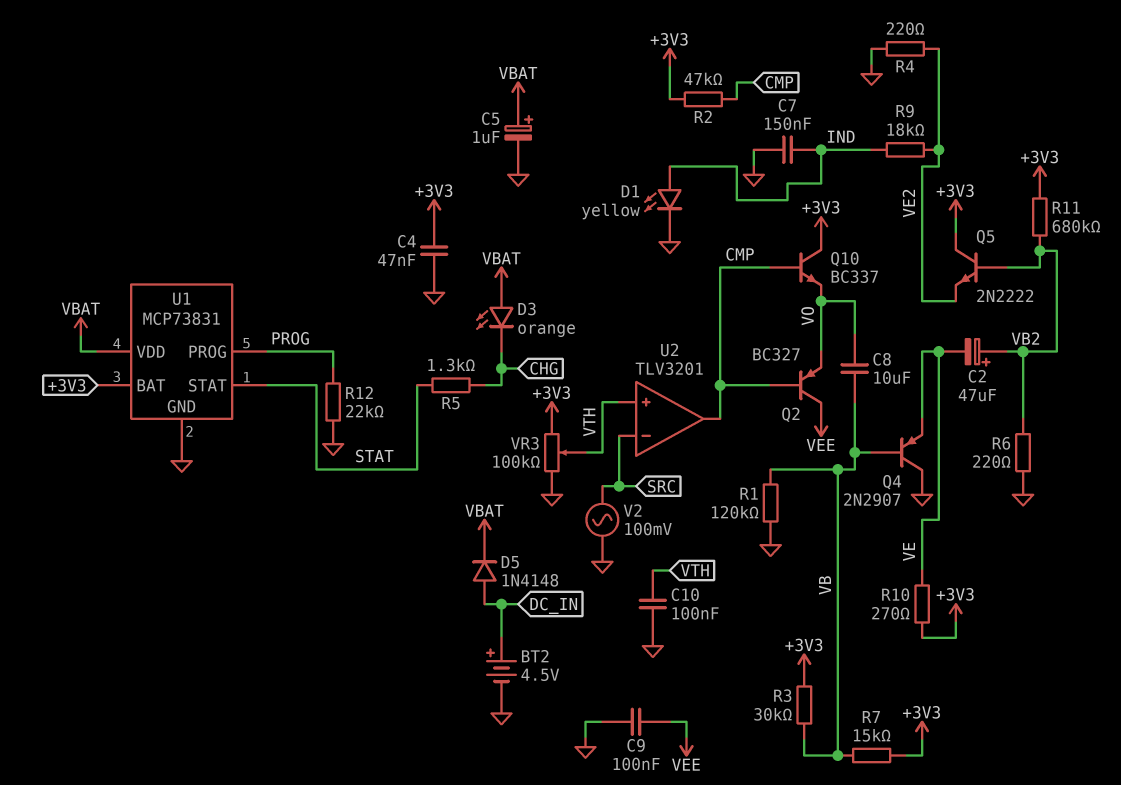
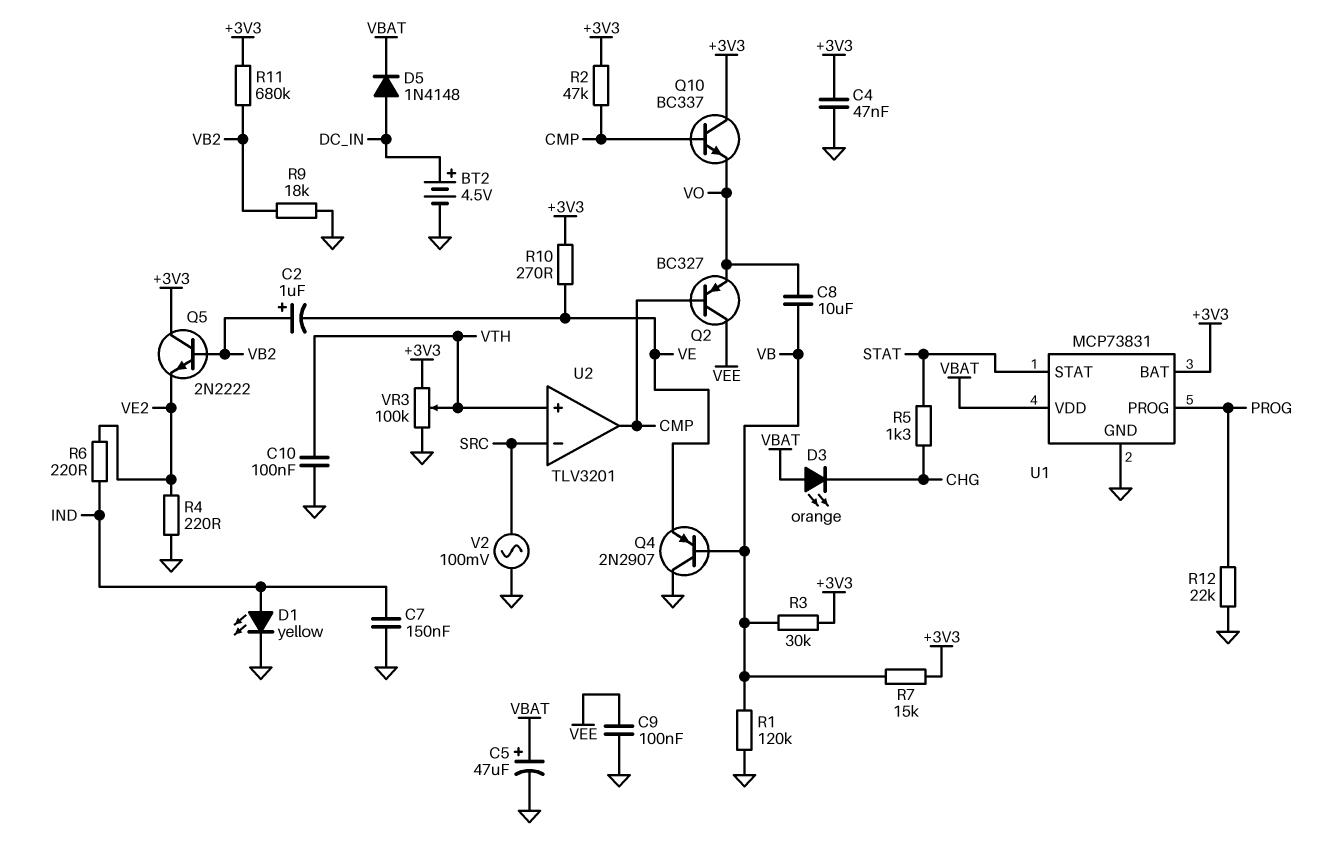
C2: 47uF (plus VB2, minus VE) -> 1uF (plus VB2, minus VE)
C5: 1uF (plus VBAT, minus GND) -> 47uF (plus VBAT, minus GND)
R6: 220 (GND, VB2) -> 220 (IND, VE2)
R9: 18k (IND, VE2) -> 18k (GND, VB2)

